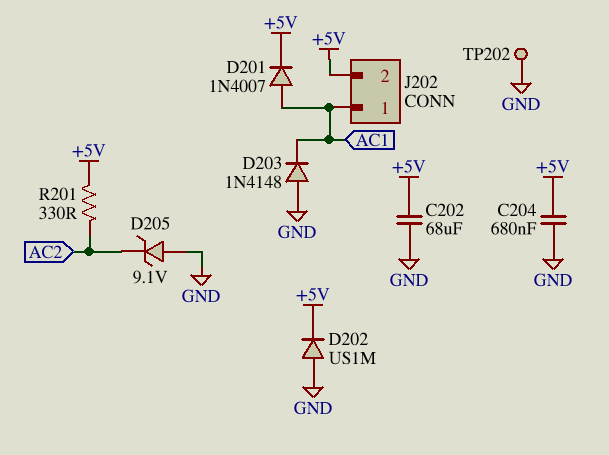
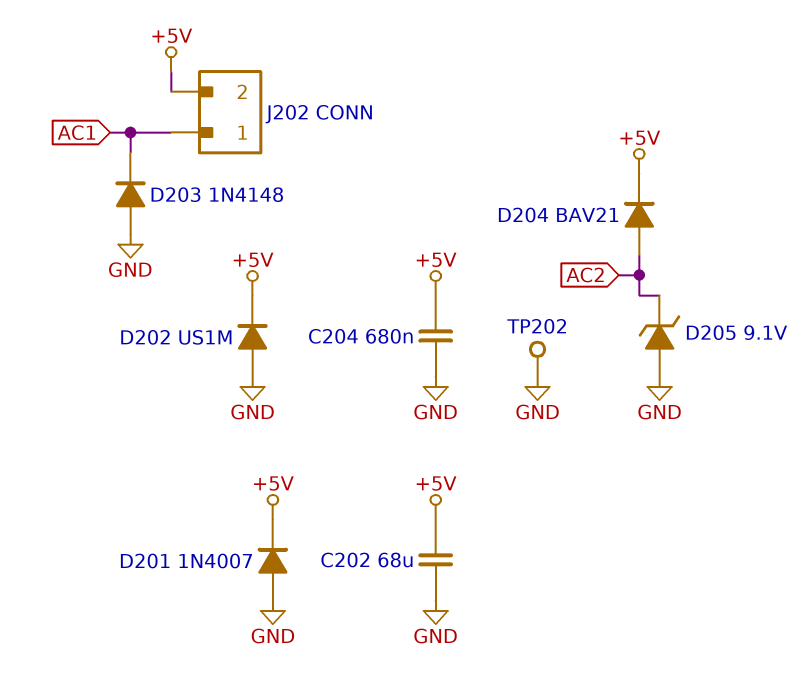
D201: diode 1N4007 (A AC1, K +5V) -> diode 1N4007 (A GND, K +5V)
D204: none -> diode BAV21 (A AC2, K +5V)
R201: 330 (+5V, AC2) -> none

